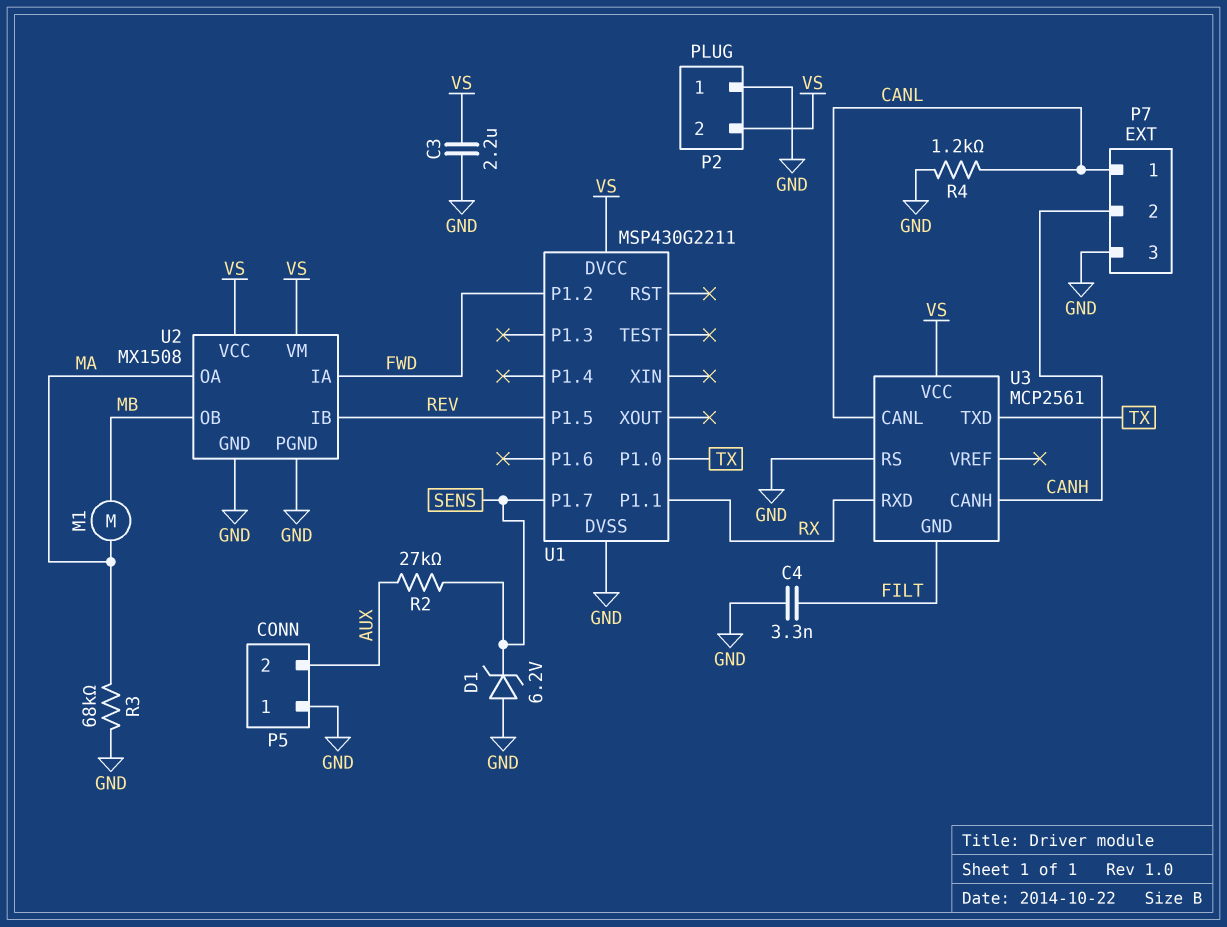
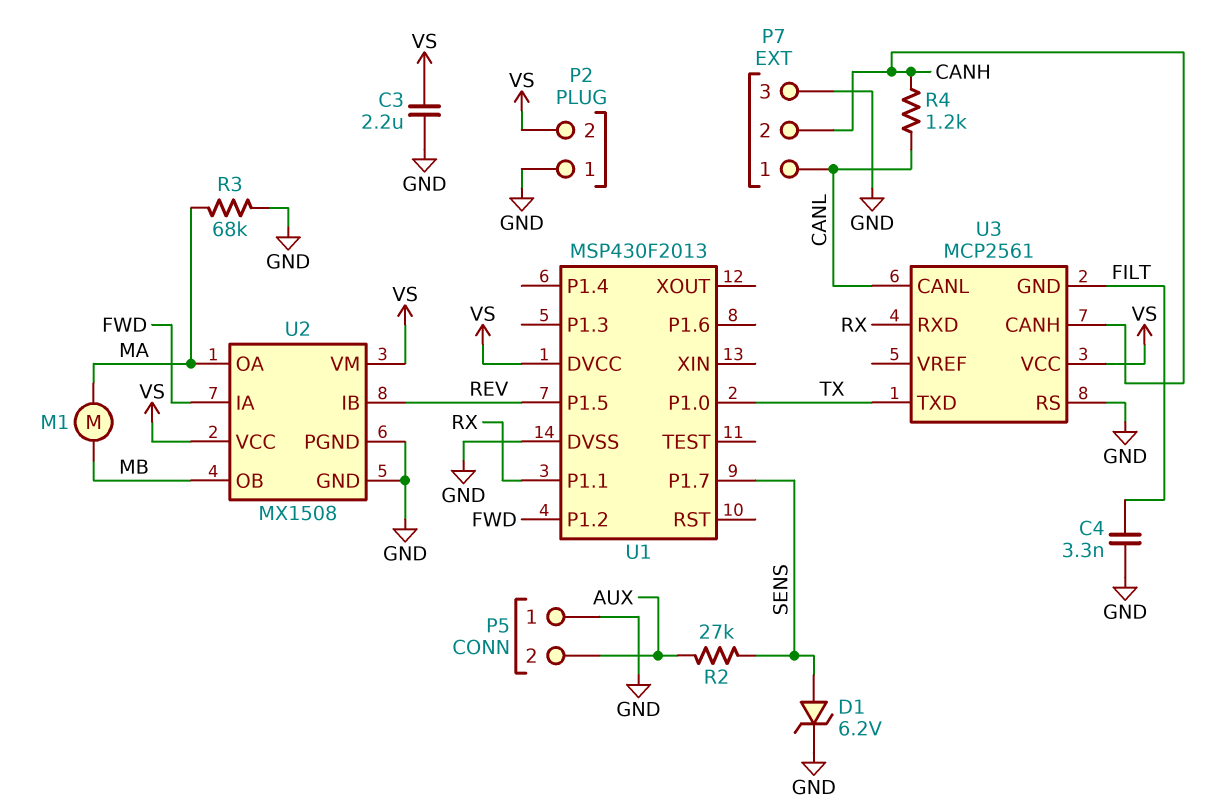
D1: zener 6.2V (A GND, K SENS) -> zener 6.2V (A SENS, K GND)
R4: 1.2k (CANL, GND) -> 1.2k (CANH, CANL)
U1: MSP430G2211 -> MSP430F2013

